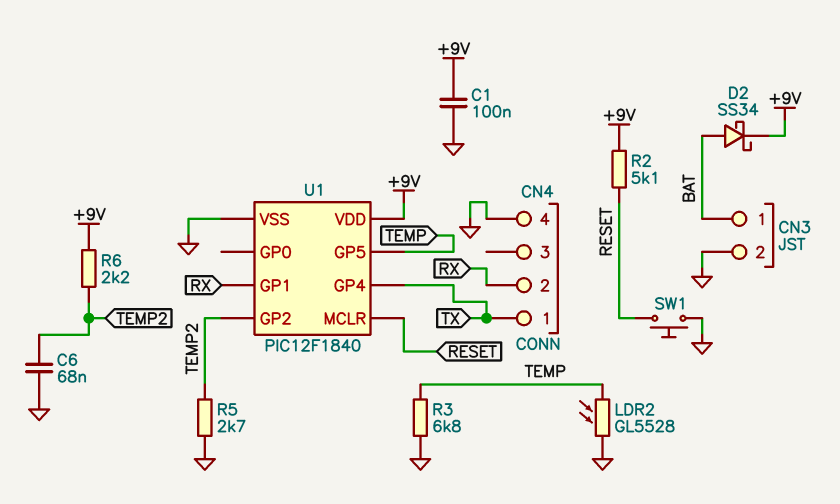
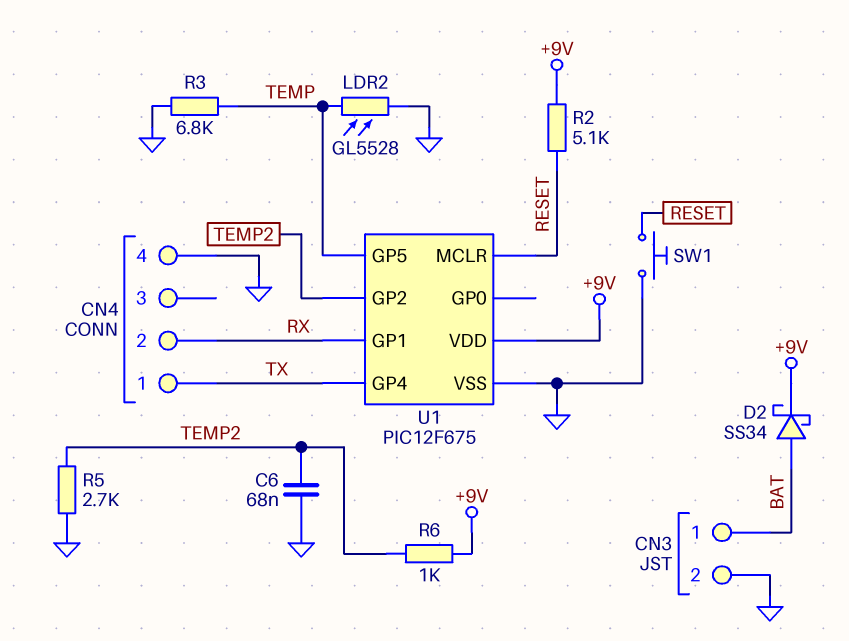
C1: 100nF (+9V, GND) -> none
R6: 2.2k (+9V, TEMP2) -> 1k (+9V, TEMP2)
U1: PIC12F1840 -> PIC12F675

